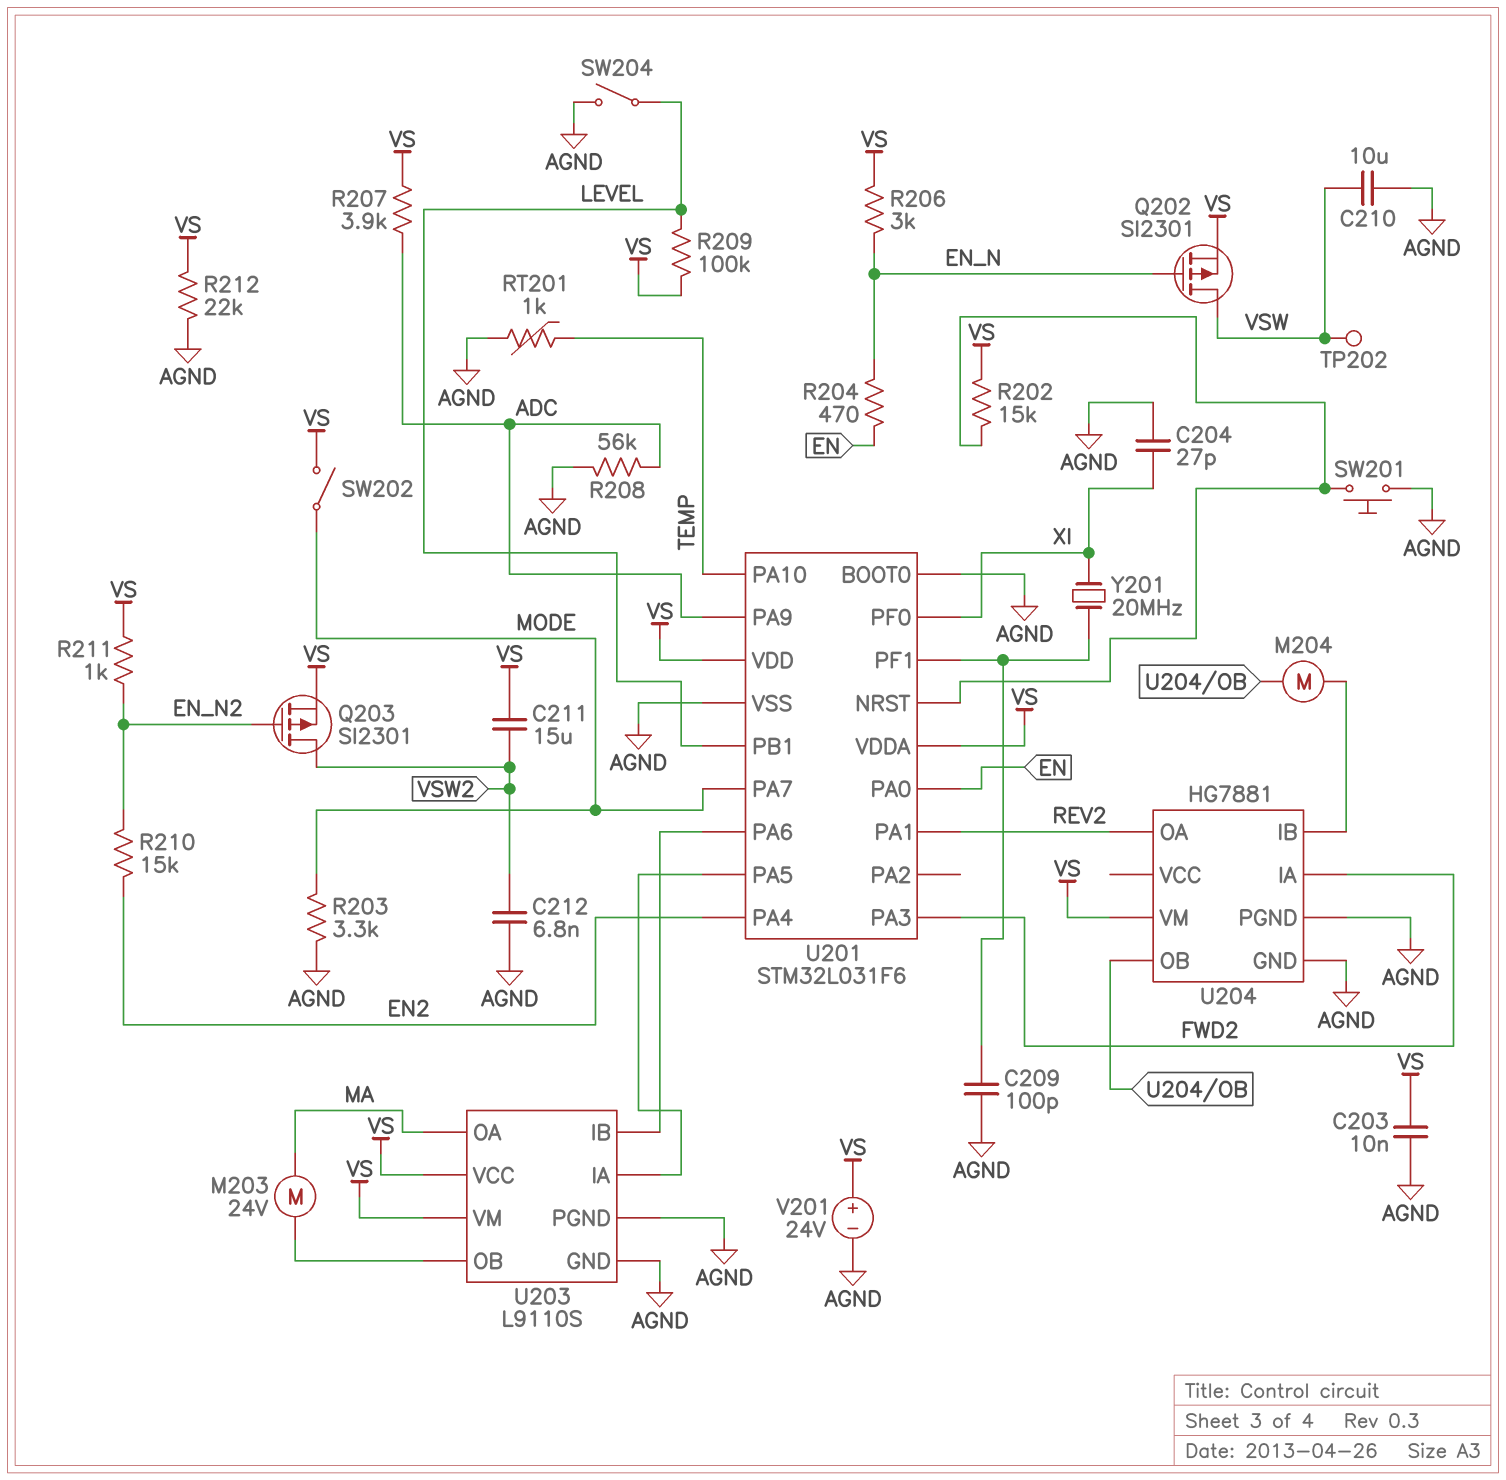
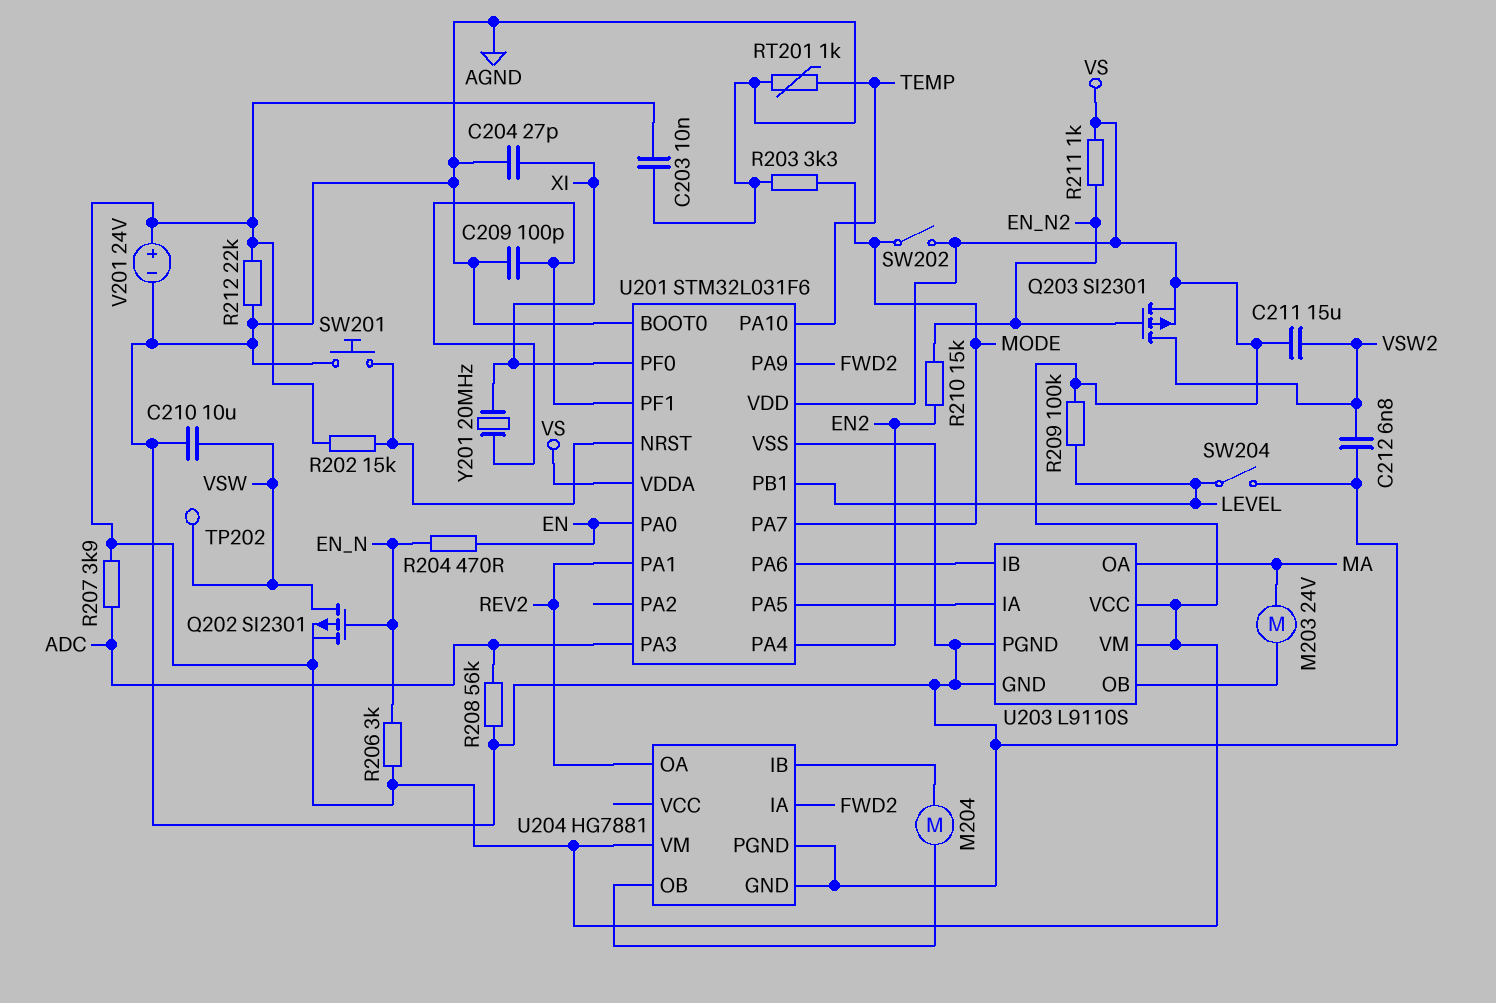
U201 pin PA3: FWD2 -> ADC
U201 pin PA9: ADC -> FWD2

